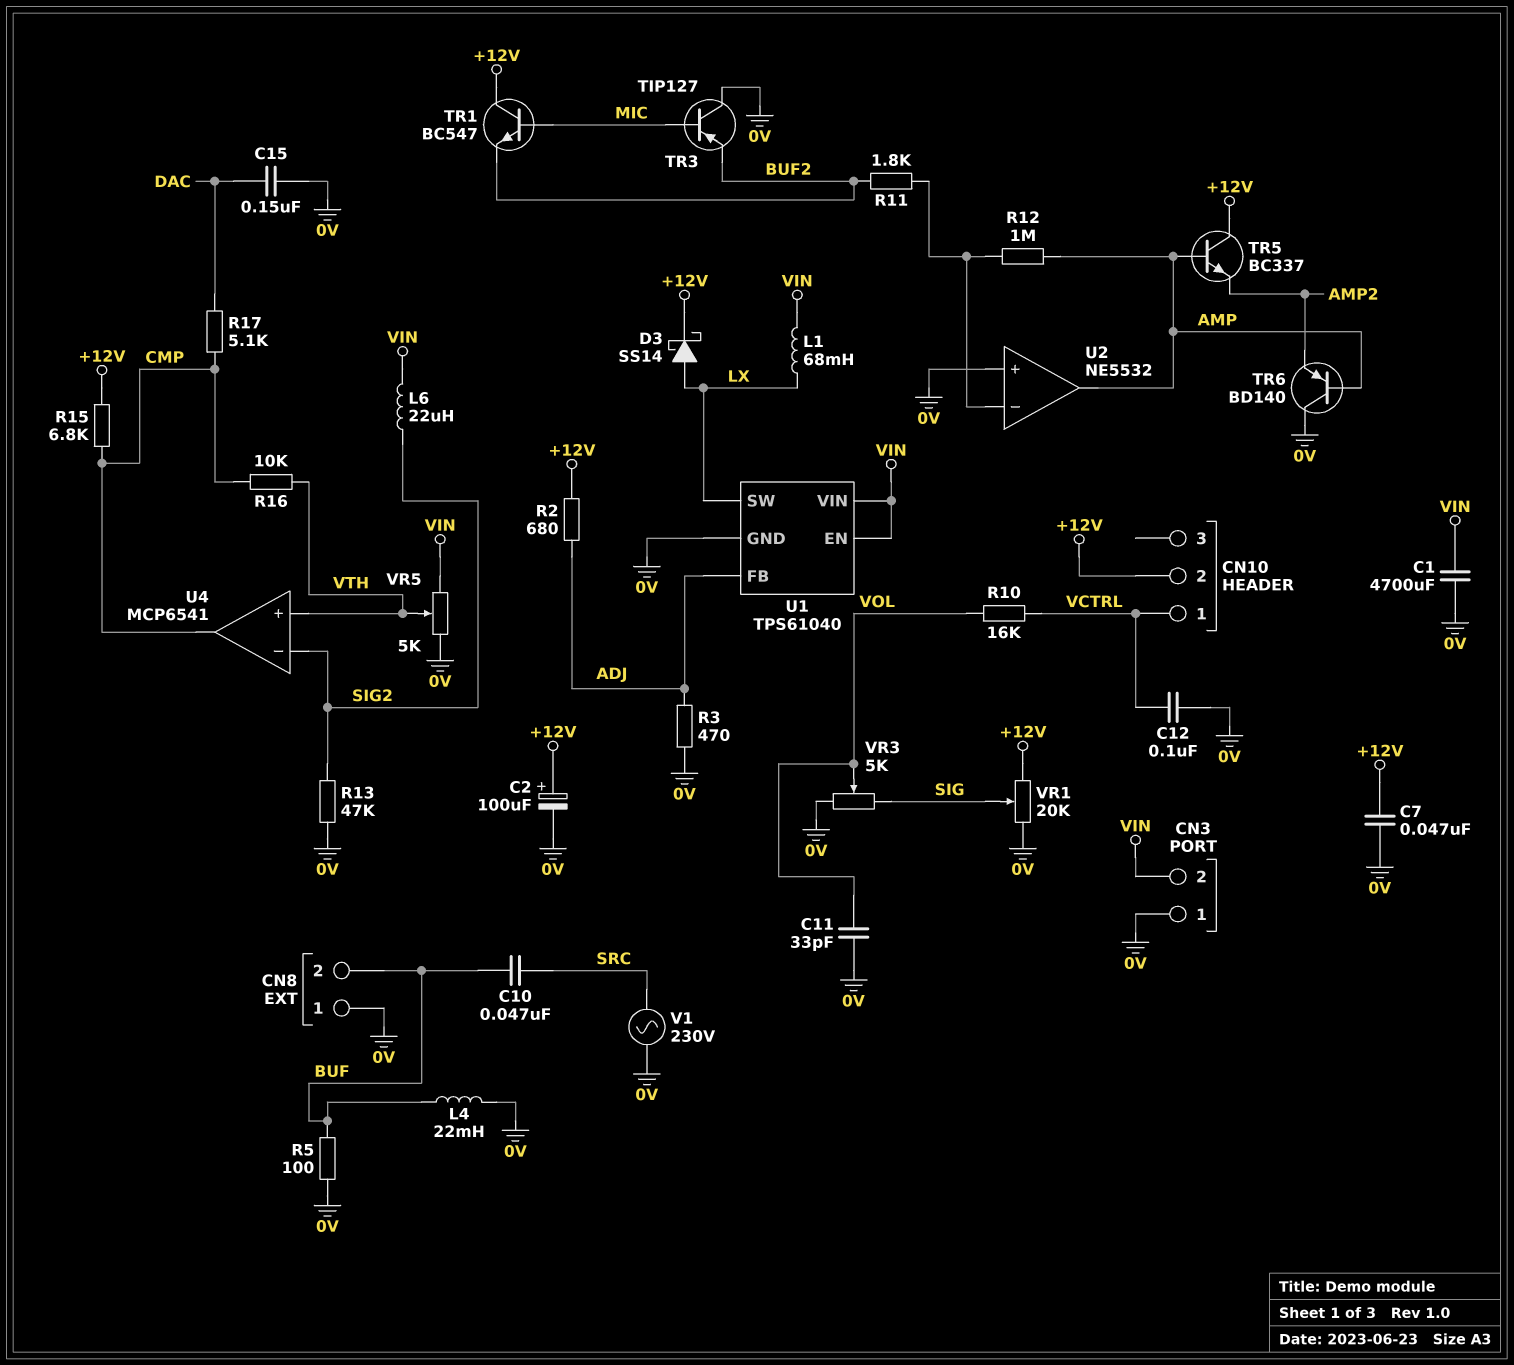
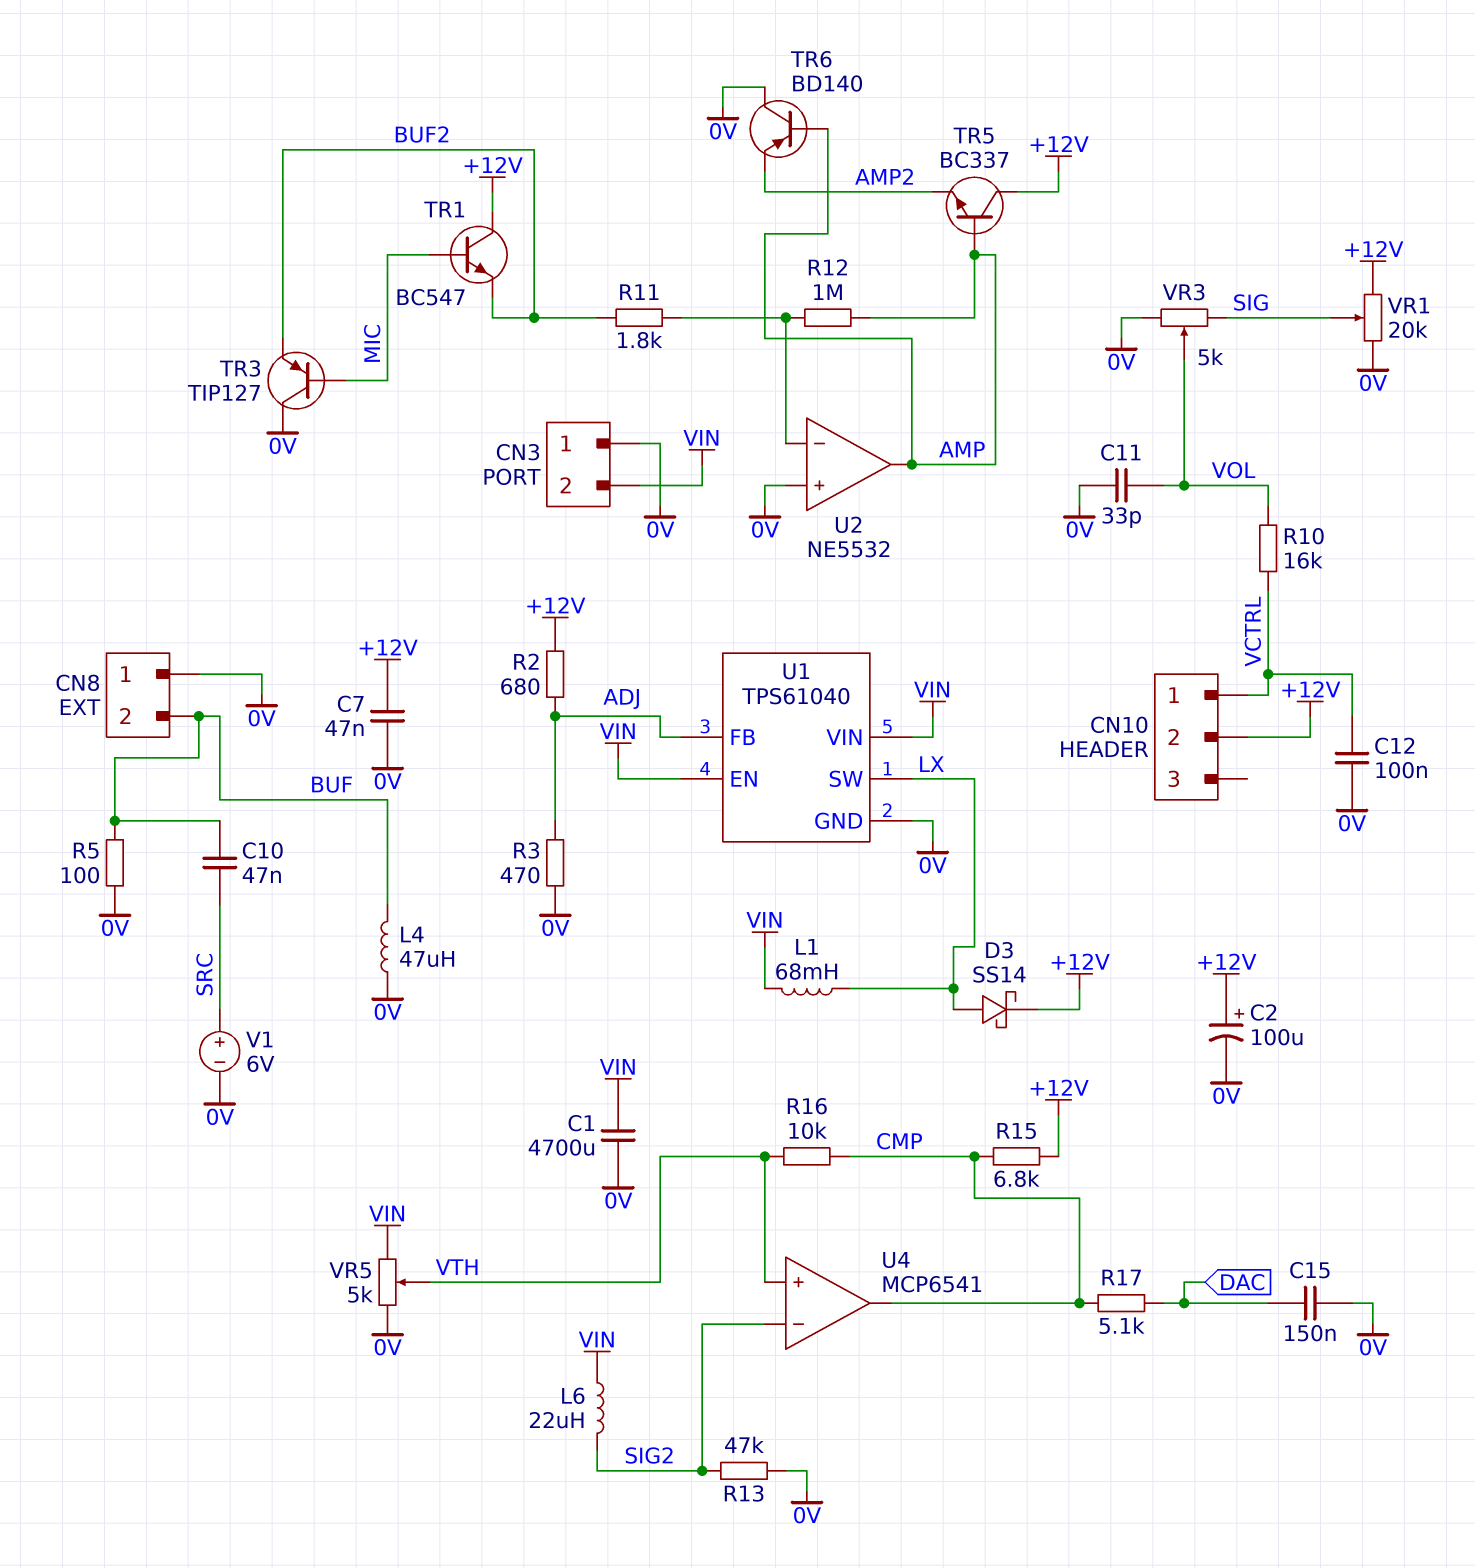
L4: 22mH (0V, BUF) -> 47uH (0V, BUF)
V1: AC 230V (0V, SRC) -> 6V (plus SRC, minus 0V)

